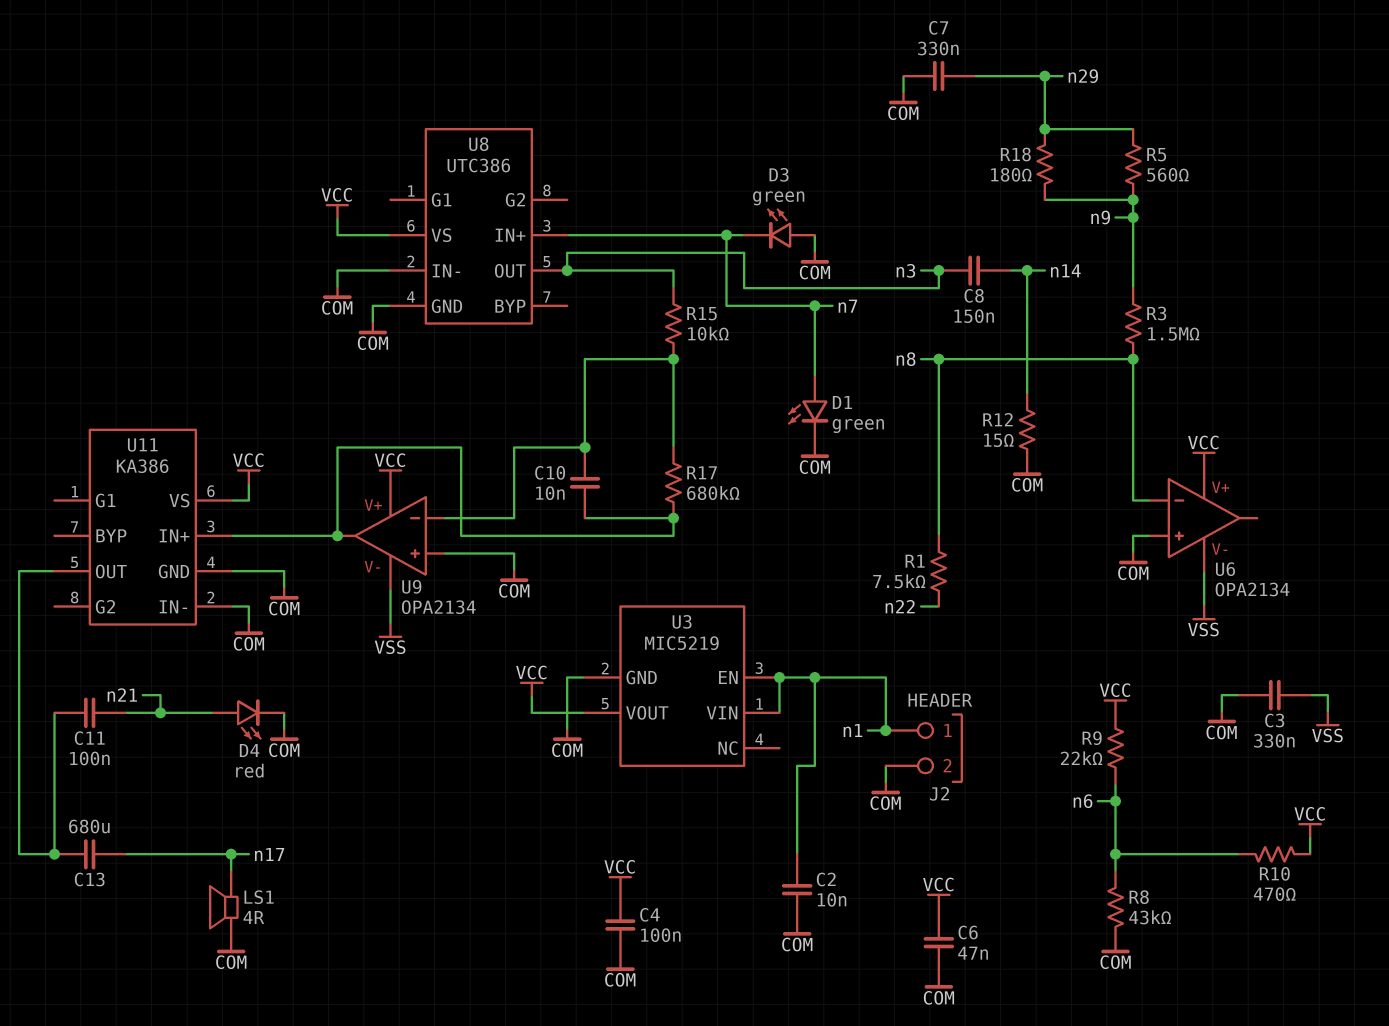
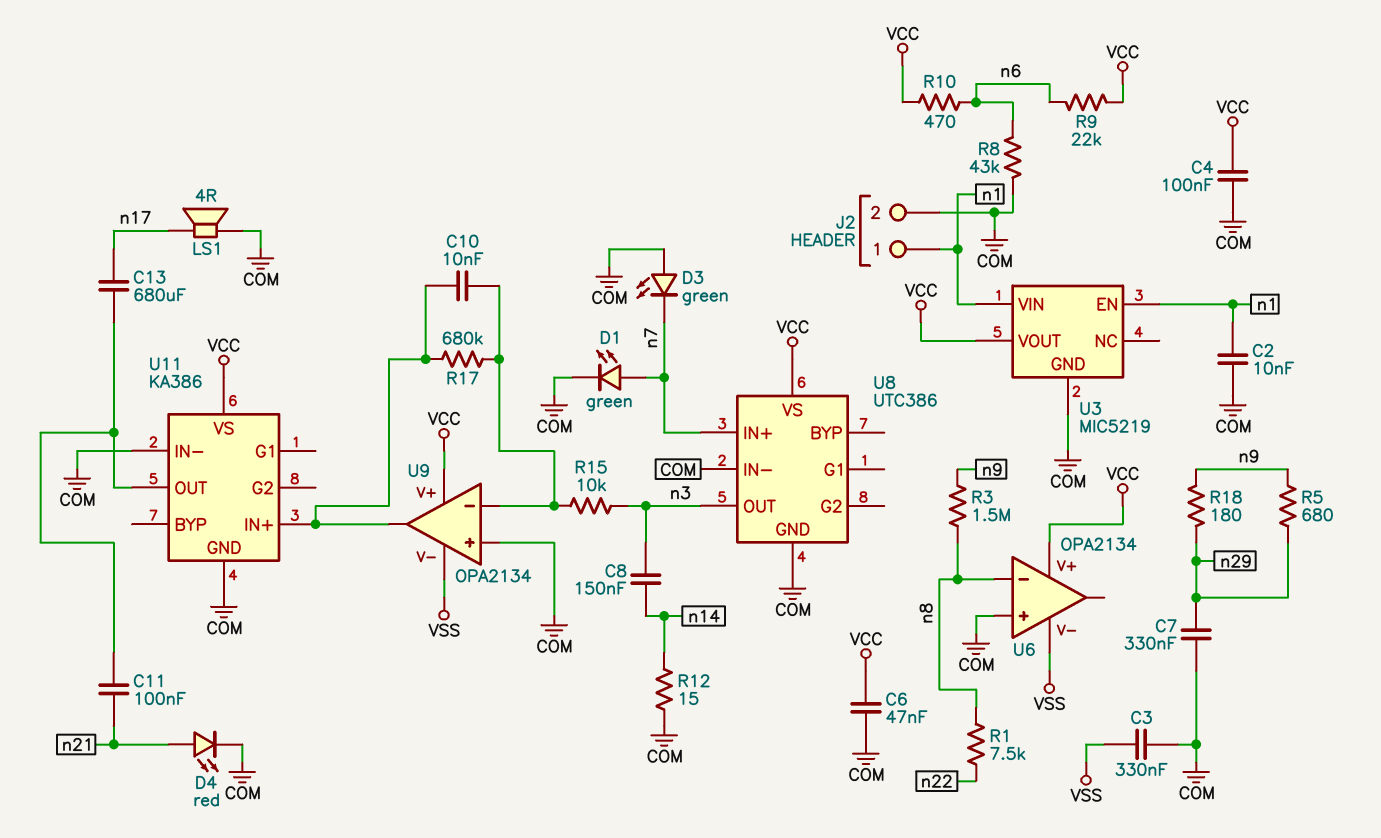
R5: 560 (n9, n29) -> 680 (n9, n29)

